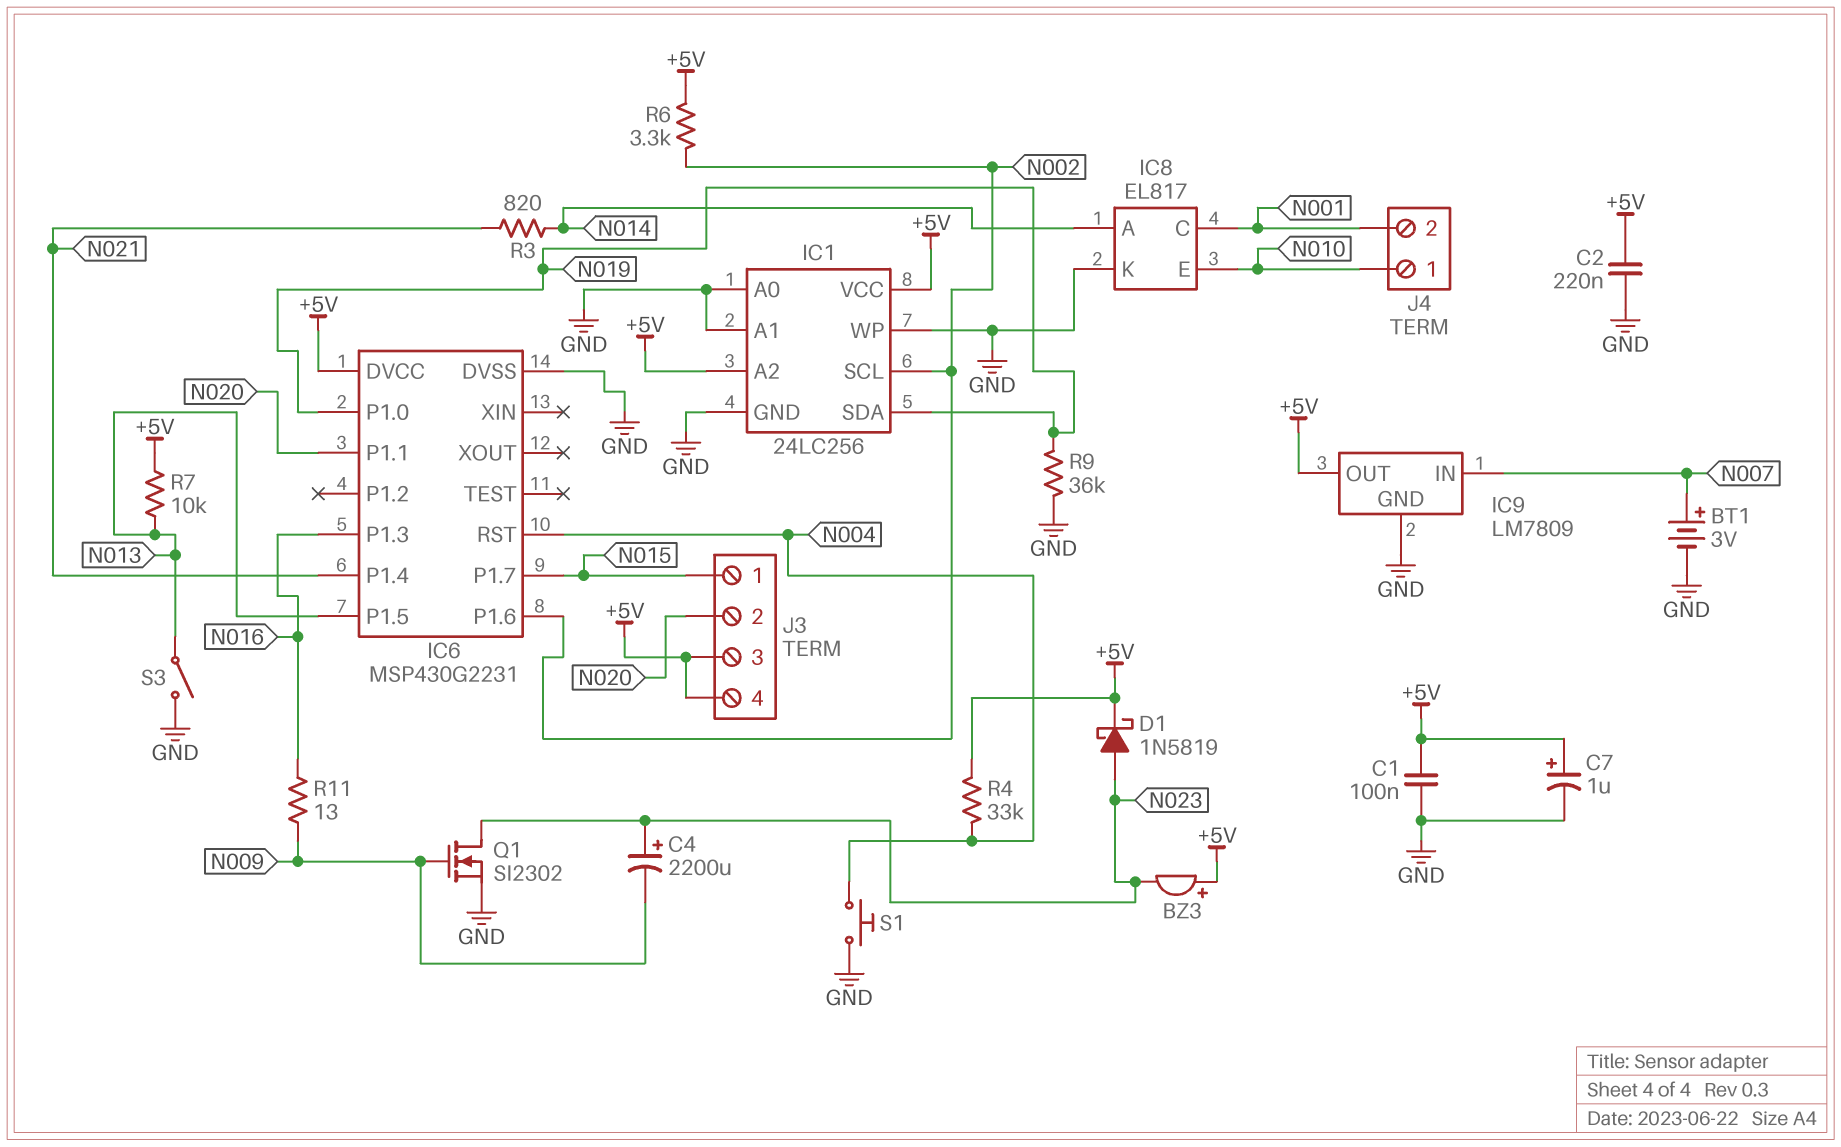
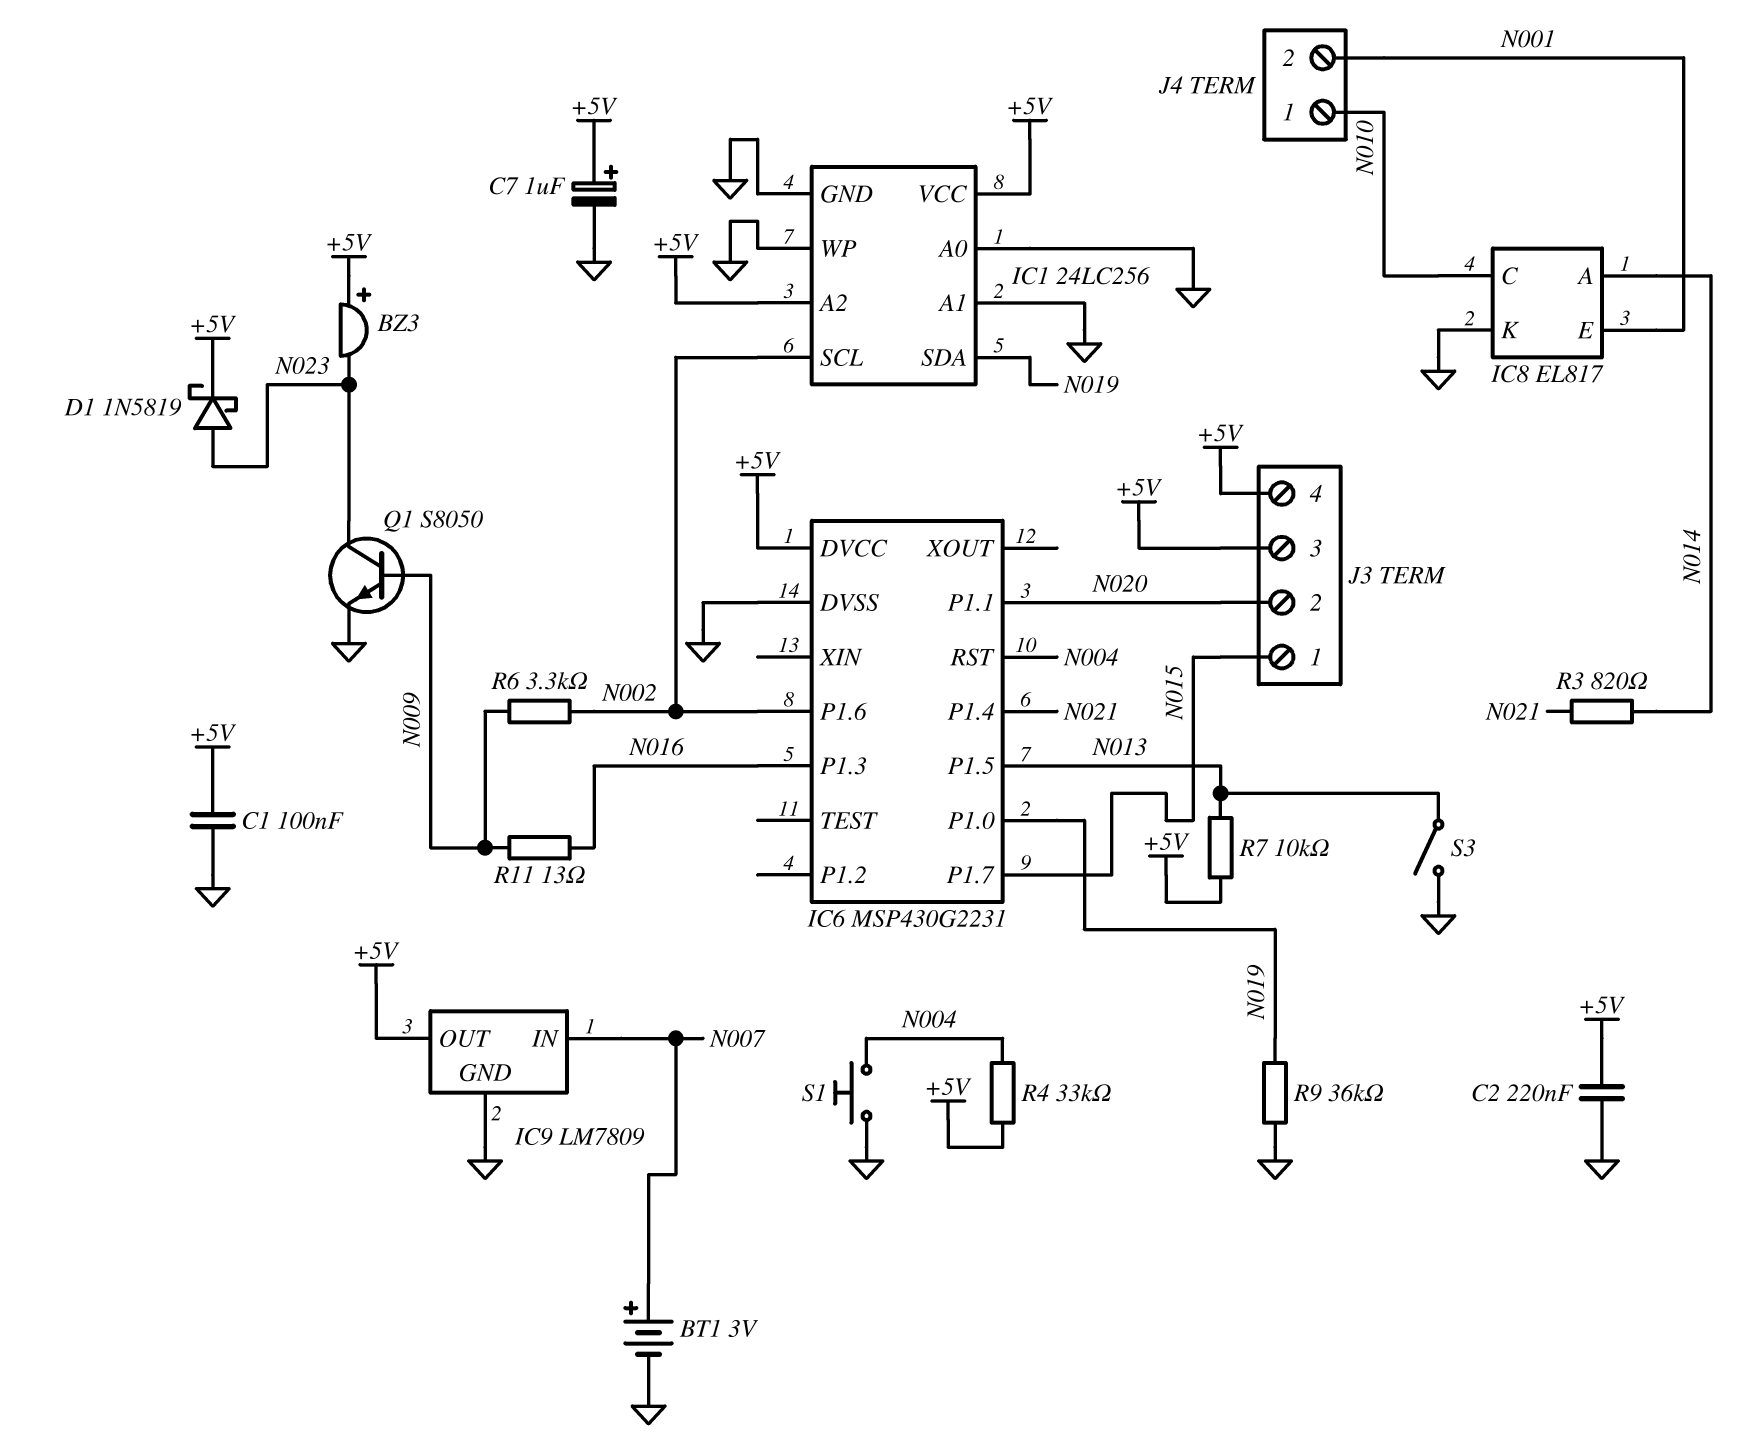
C4: 2200uF (plus N023, minus N009) -> none
IC8 pin C: N001 -> N010
IC8 pin E: N010 -> N001
Q1: NMOS SI2302 (G N009, D N023, S GND) -> NPN S8050 (B N009, C N023, E GND)
R6: 3.3k (+5V, N002) -> 3.3k (N002, N009)

